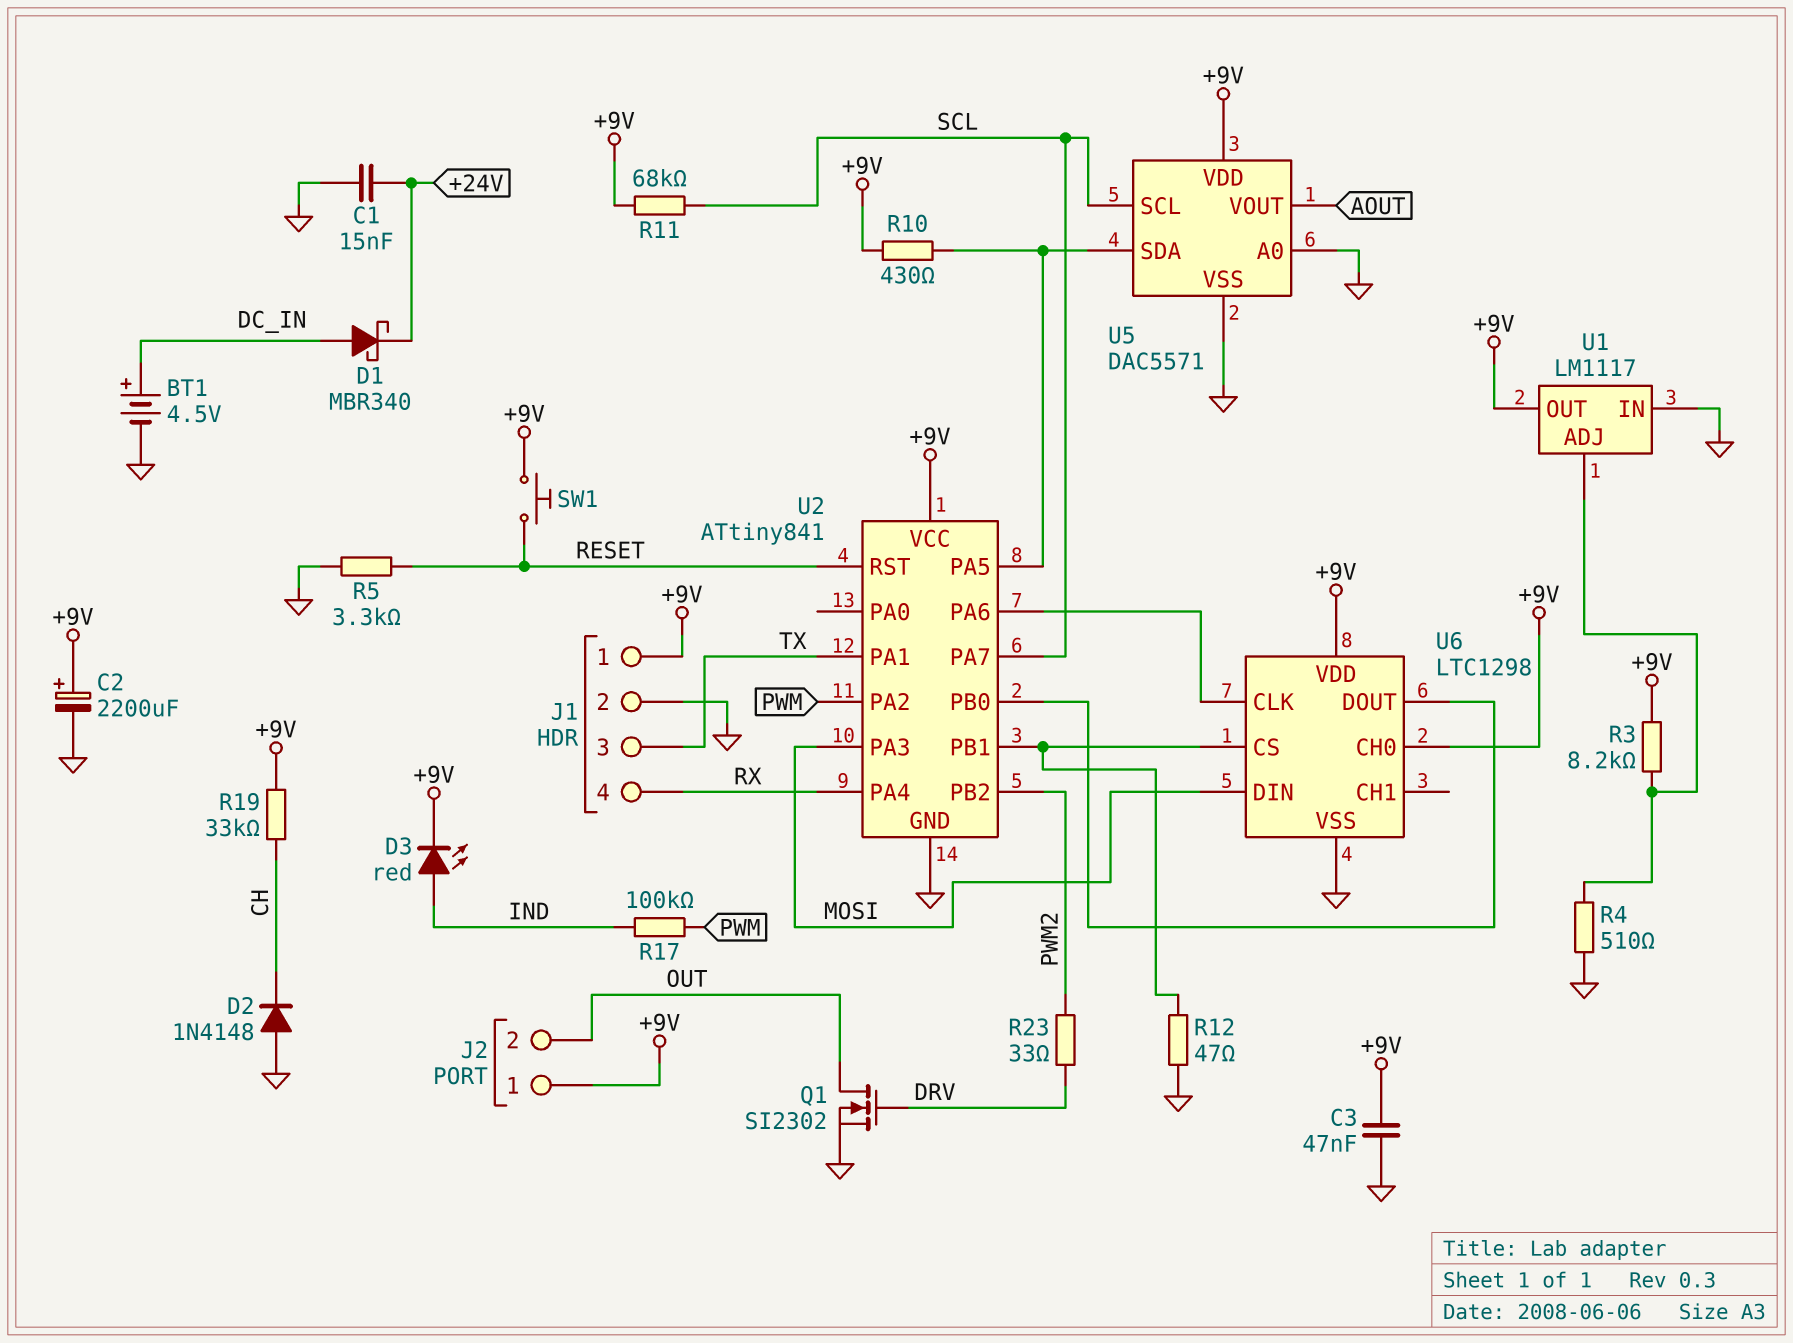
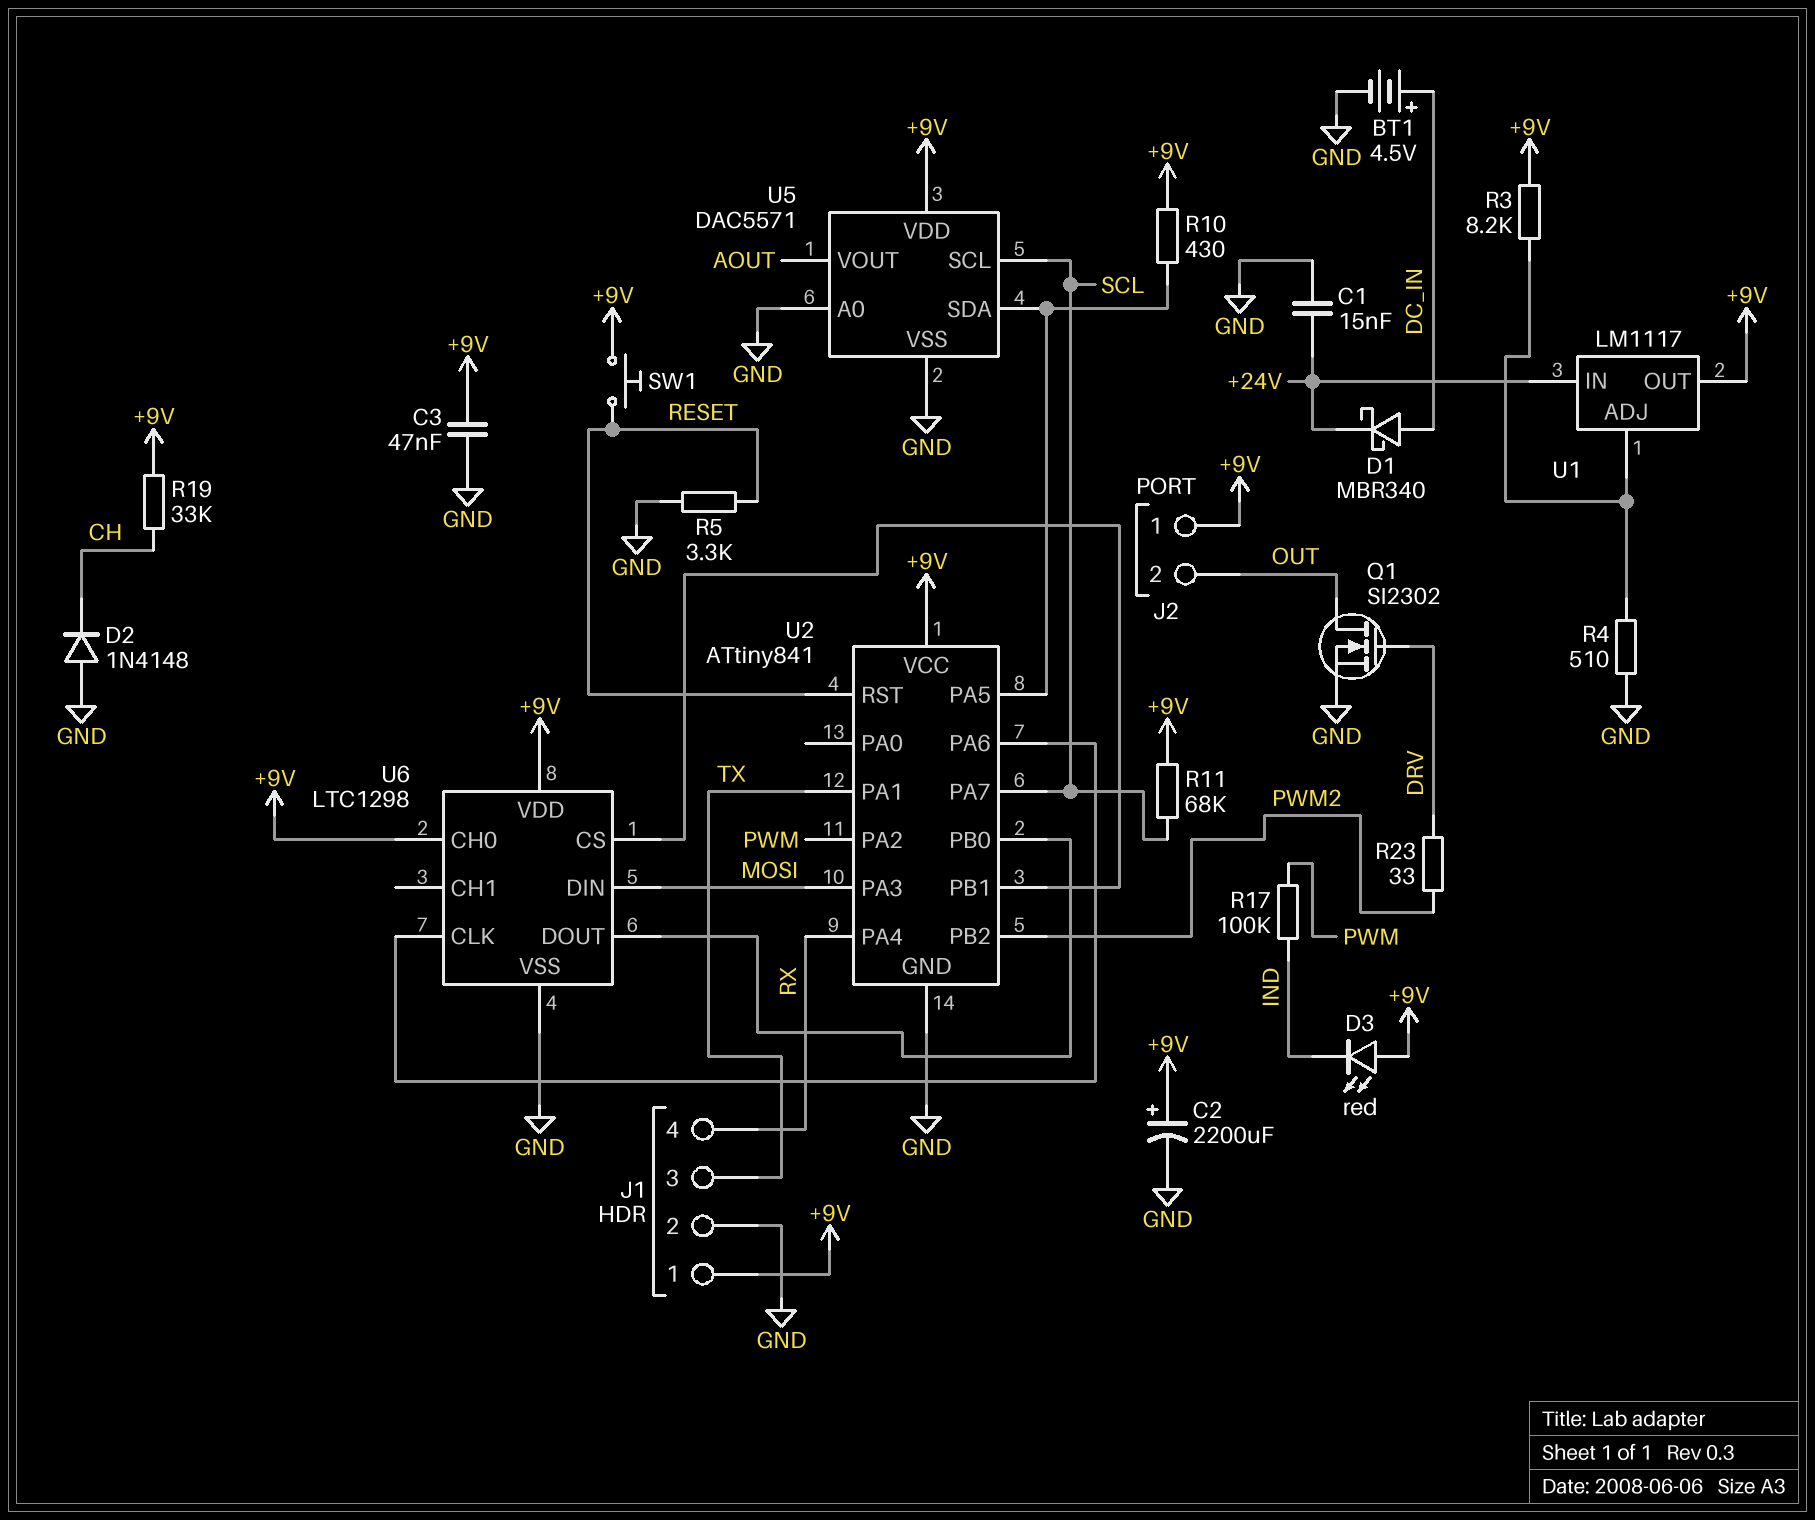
D3: LED red (A IND, K +9V) -> LED red (A +9V, K IND)
R12: 47 (GND, U2/PB1) -> none
U1 pin IN: GND -> +24V

